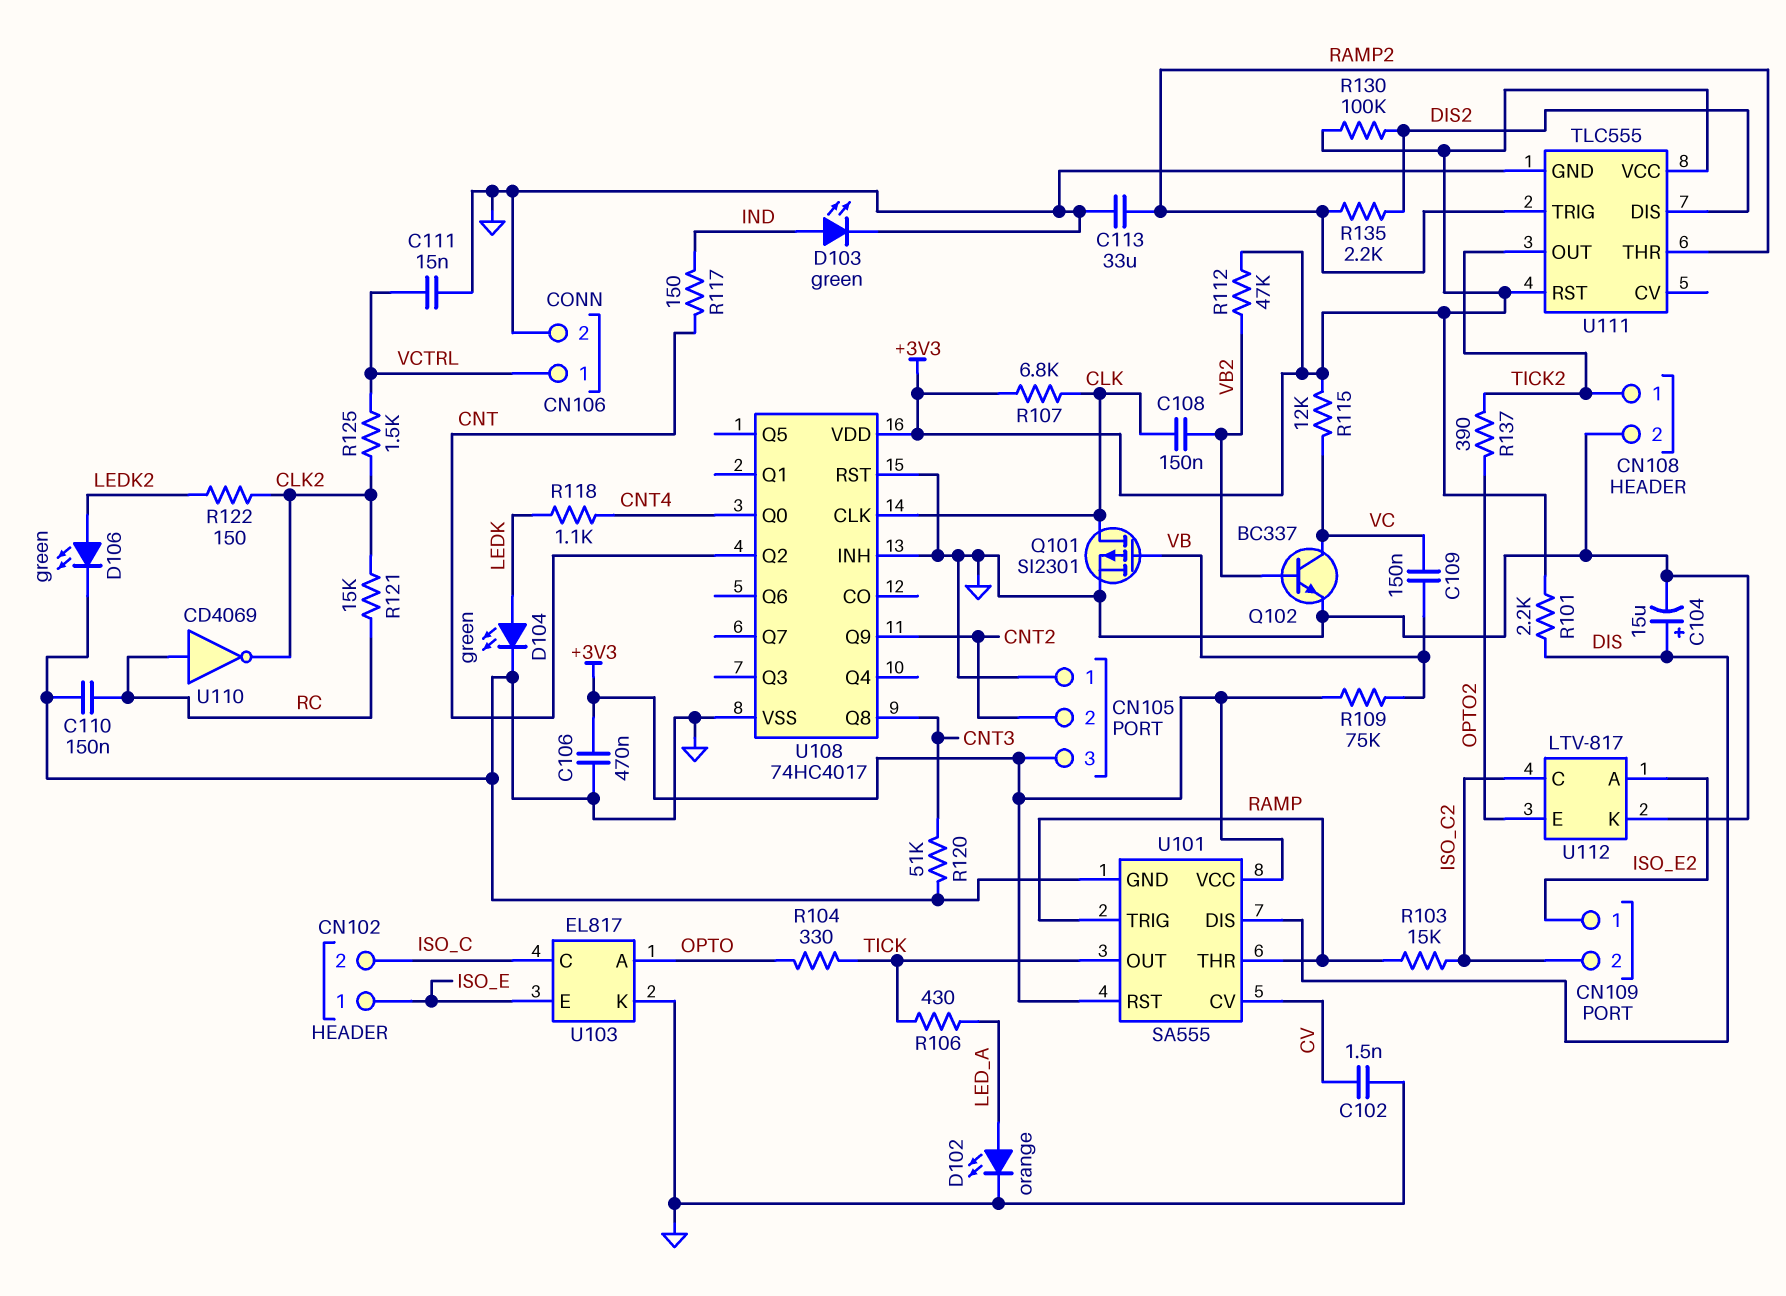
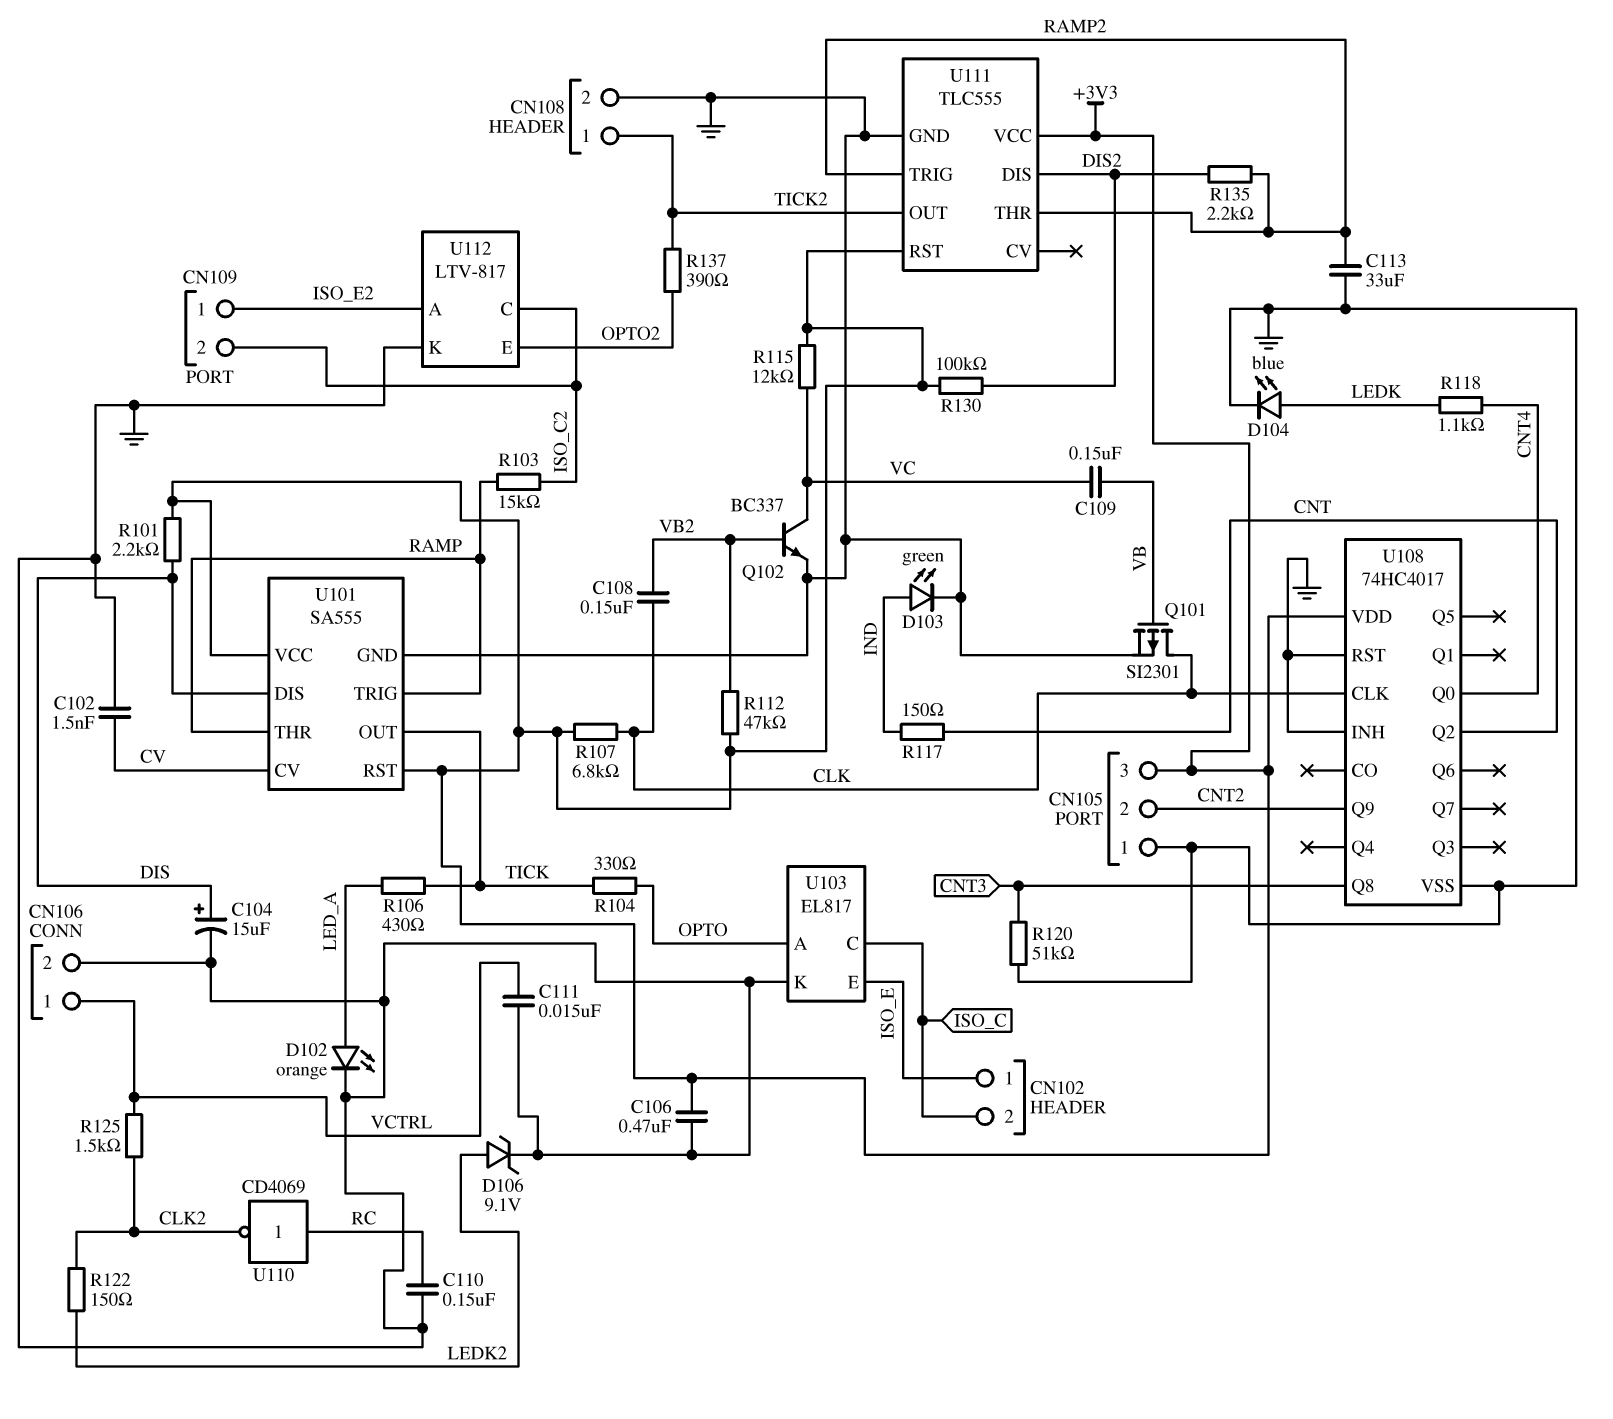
D104: LED green (A LEDK, K GND) -> LED blue (A LEDK, K GND)
D106: LED green (A LEDK2, K GND) -> zener 9.1V (A LEDK2, K GND)
R109: 75k (+3V3, VB) -> none
R121: 15k (CLK2, RC) -> none

